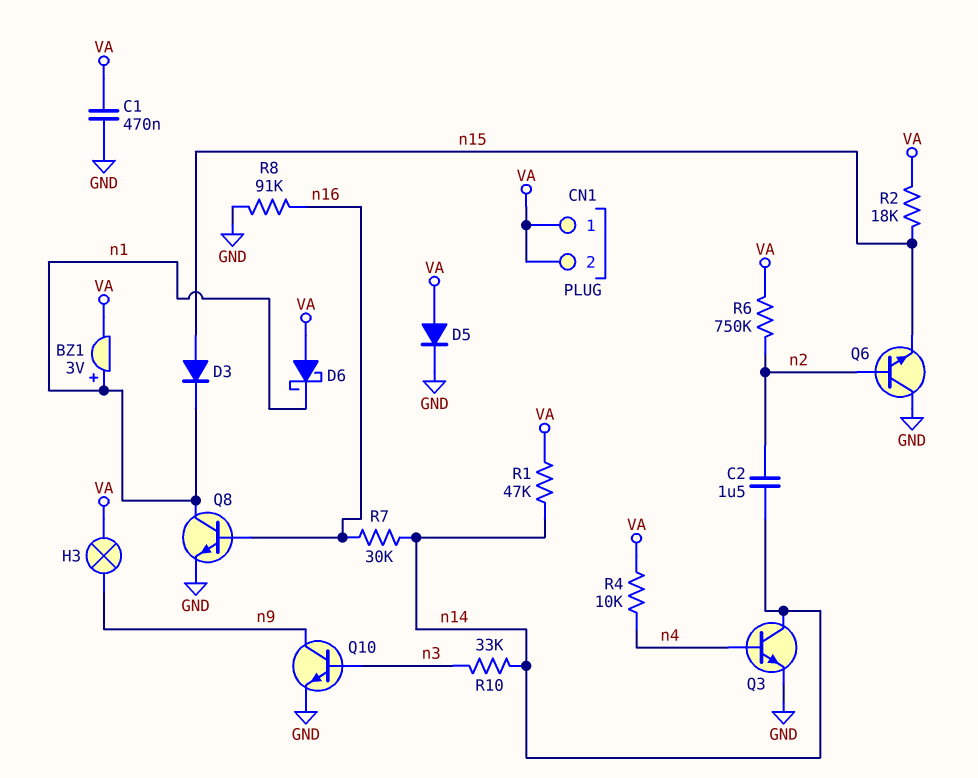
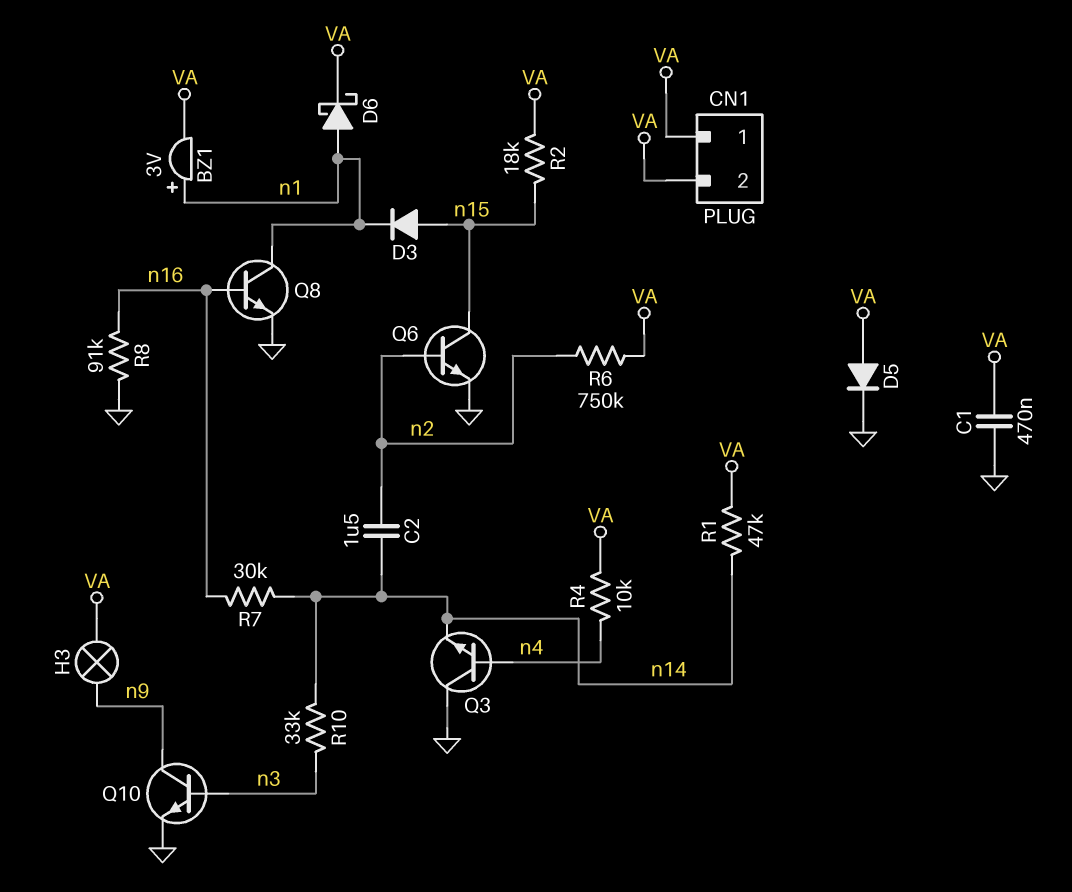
D6: schottky (A VA, K n1) -> schottky (A n1, K VA)
Q3: NPN (B n4, C n14, E GND) -> NPN (B n4, C GND, E n14)
Q6: NPN (B n2, C GND, E n15) -> NPN (B n2, C n15, E GND)

